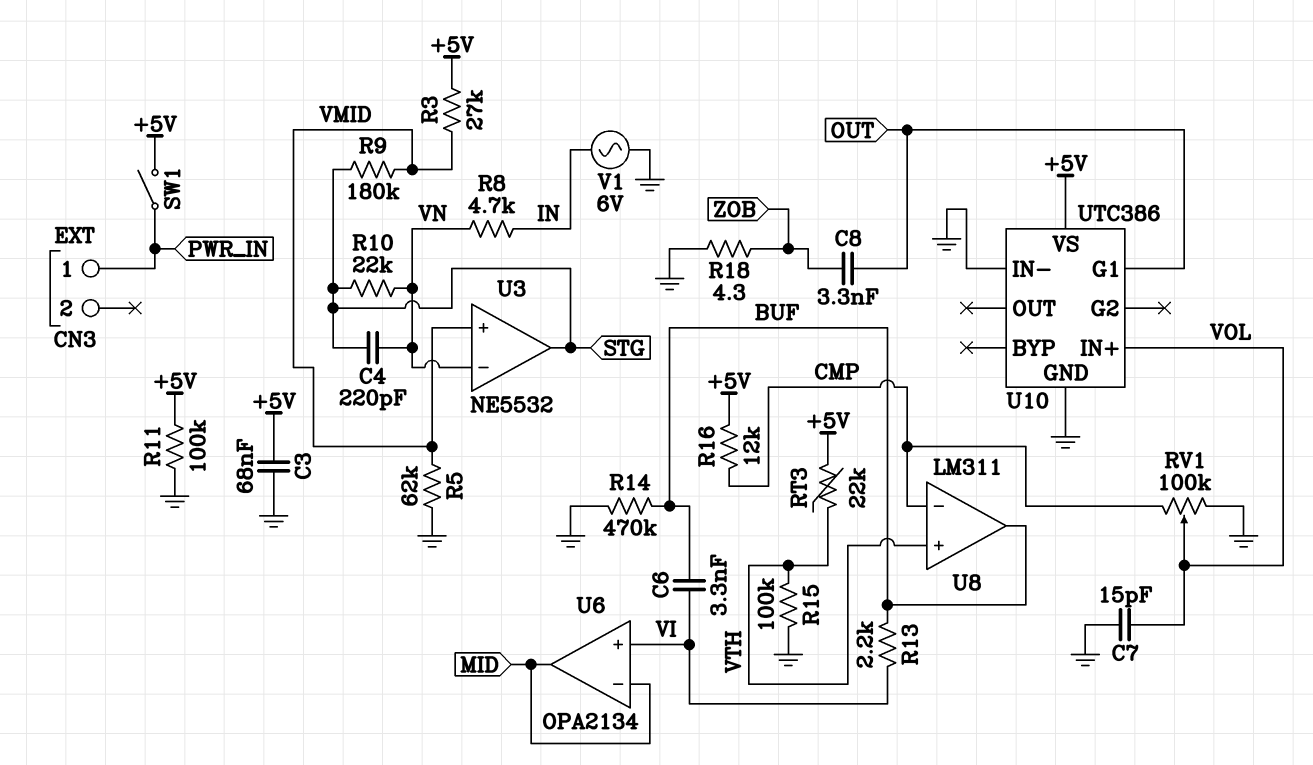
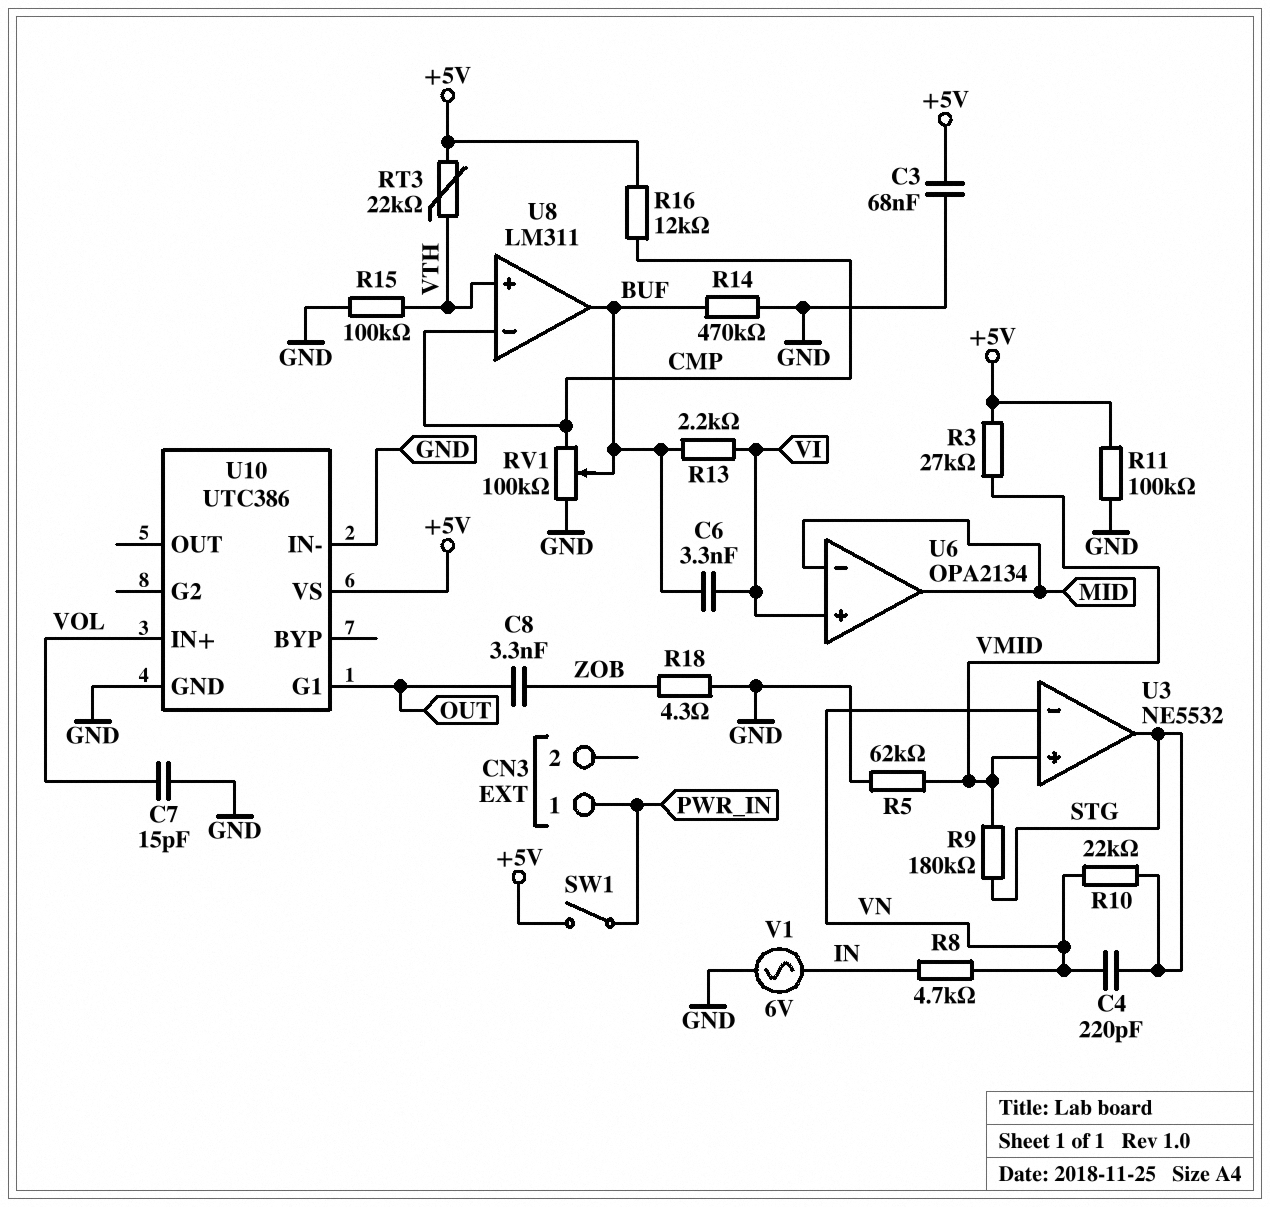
RV1: 100k (CMP, GND, wiper VOL) -> 100k (CMP, GND, wiper BUF)

